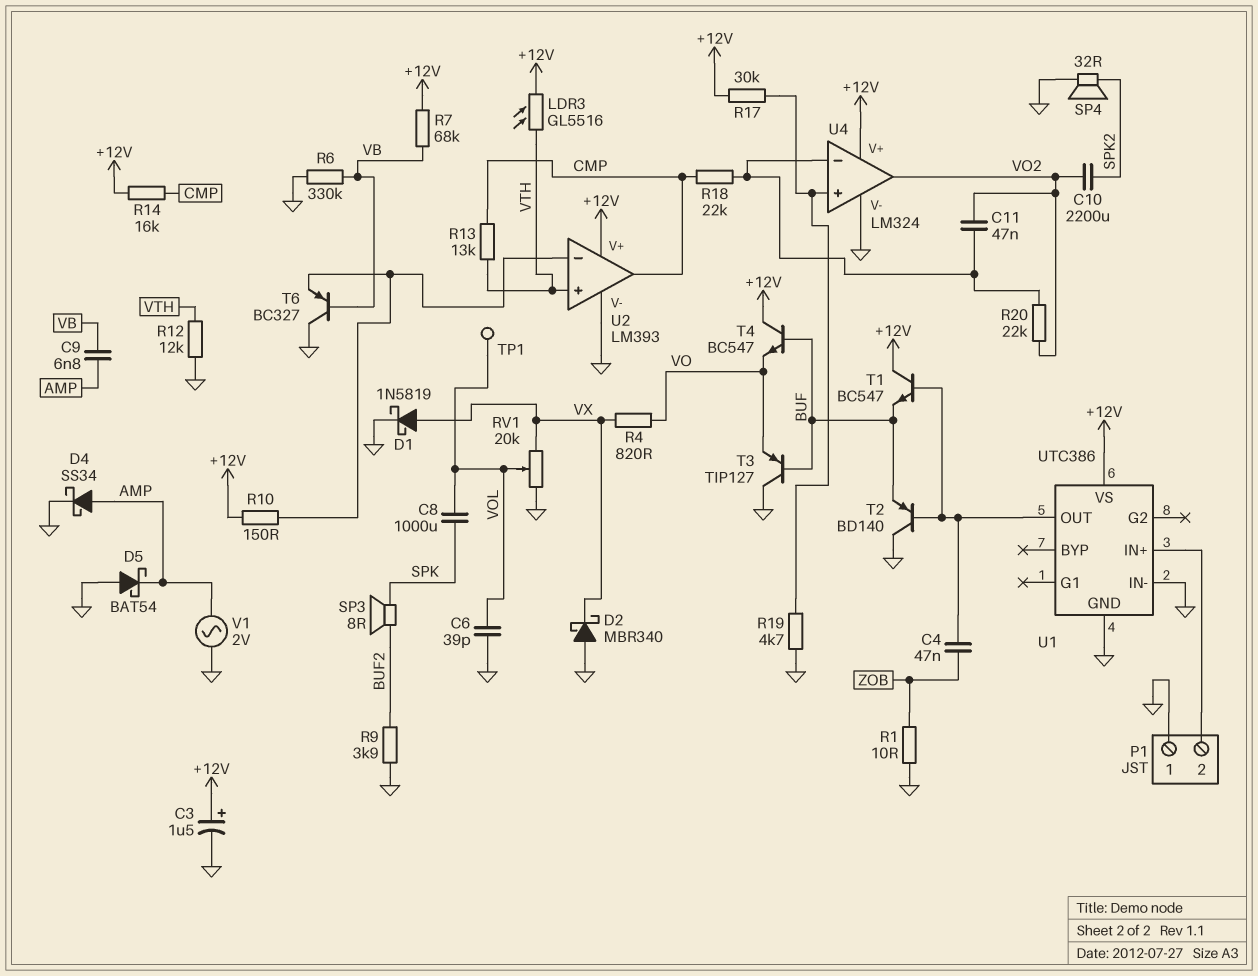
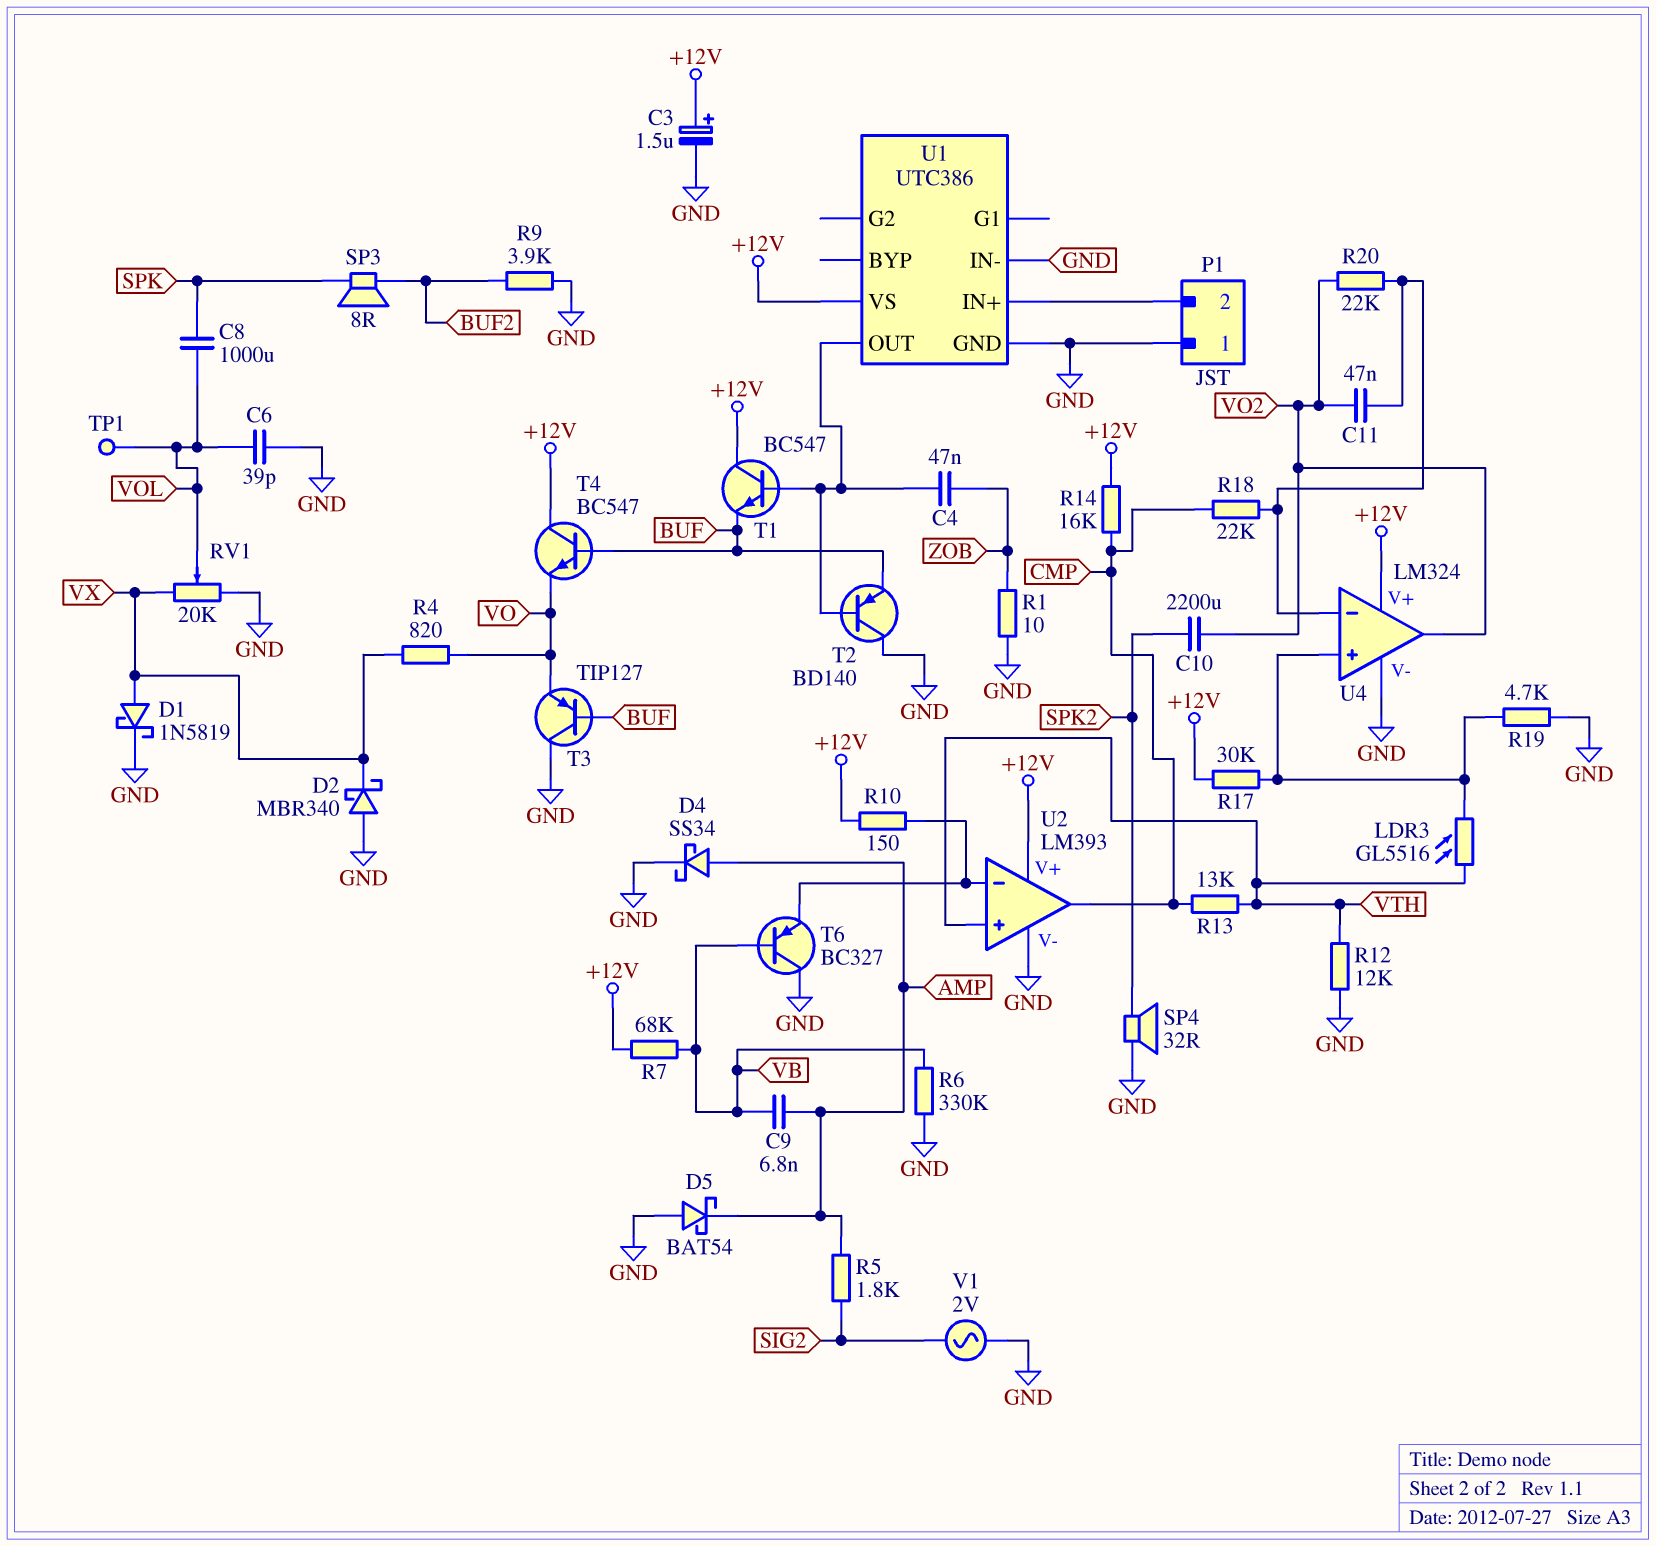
LDR3: GL5516 (+12V, VTH) -> GL5516 (U4/in+, VTH)
R5: none -> 1.8k (AMP, SIG2)
V1: AC 2V (AMP, GND) -> AC 2V (GND, SIG2)

